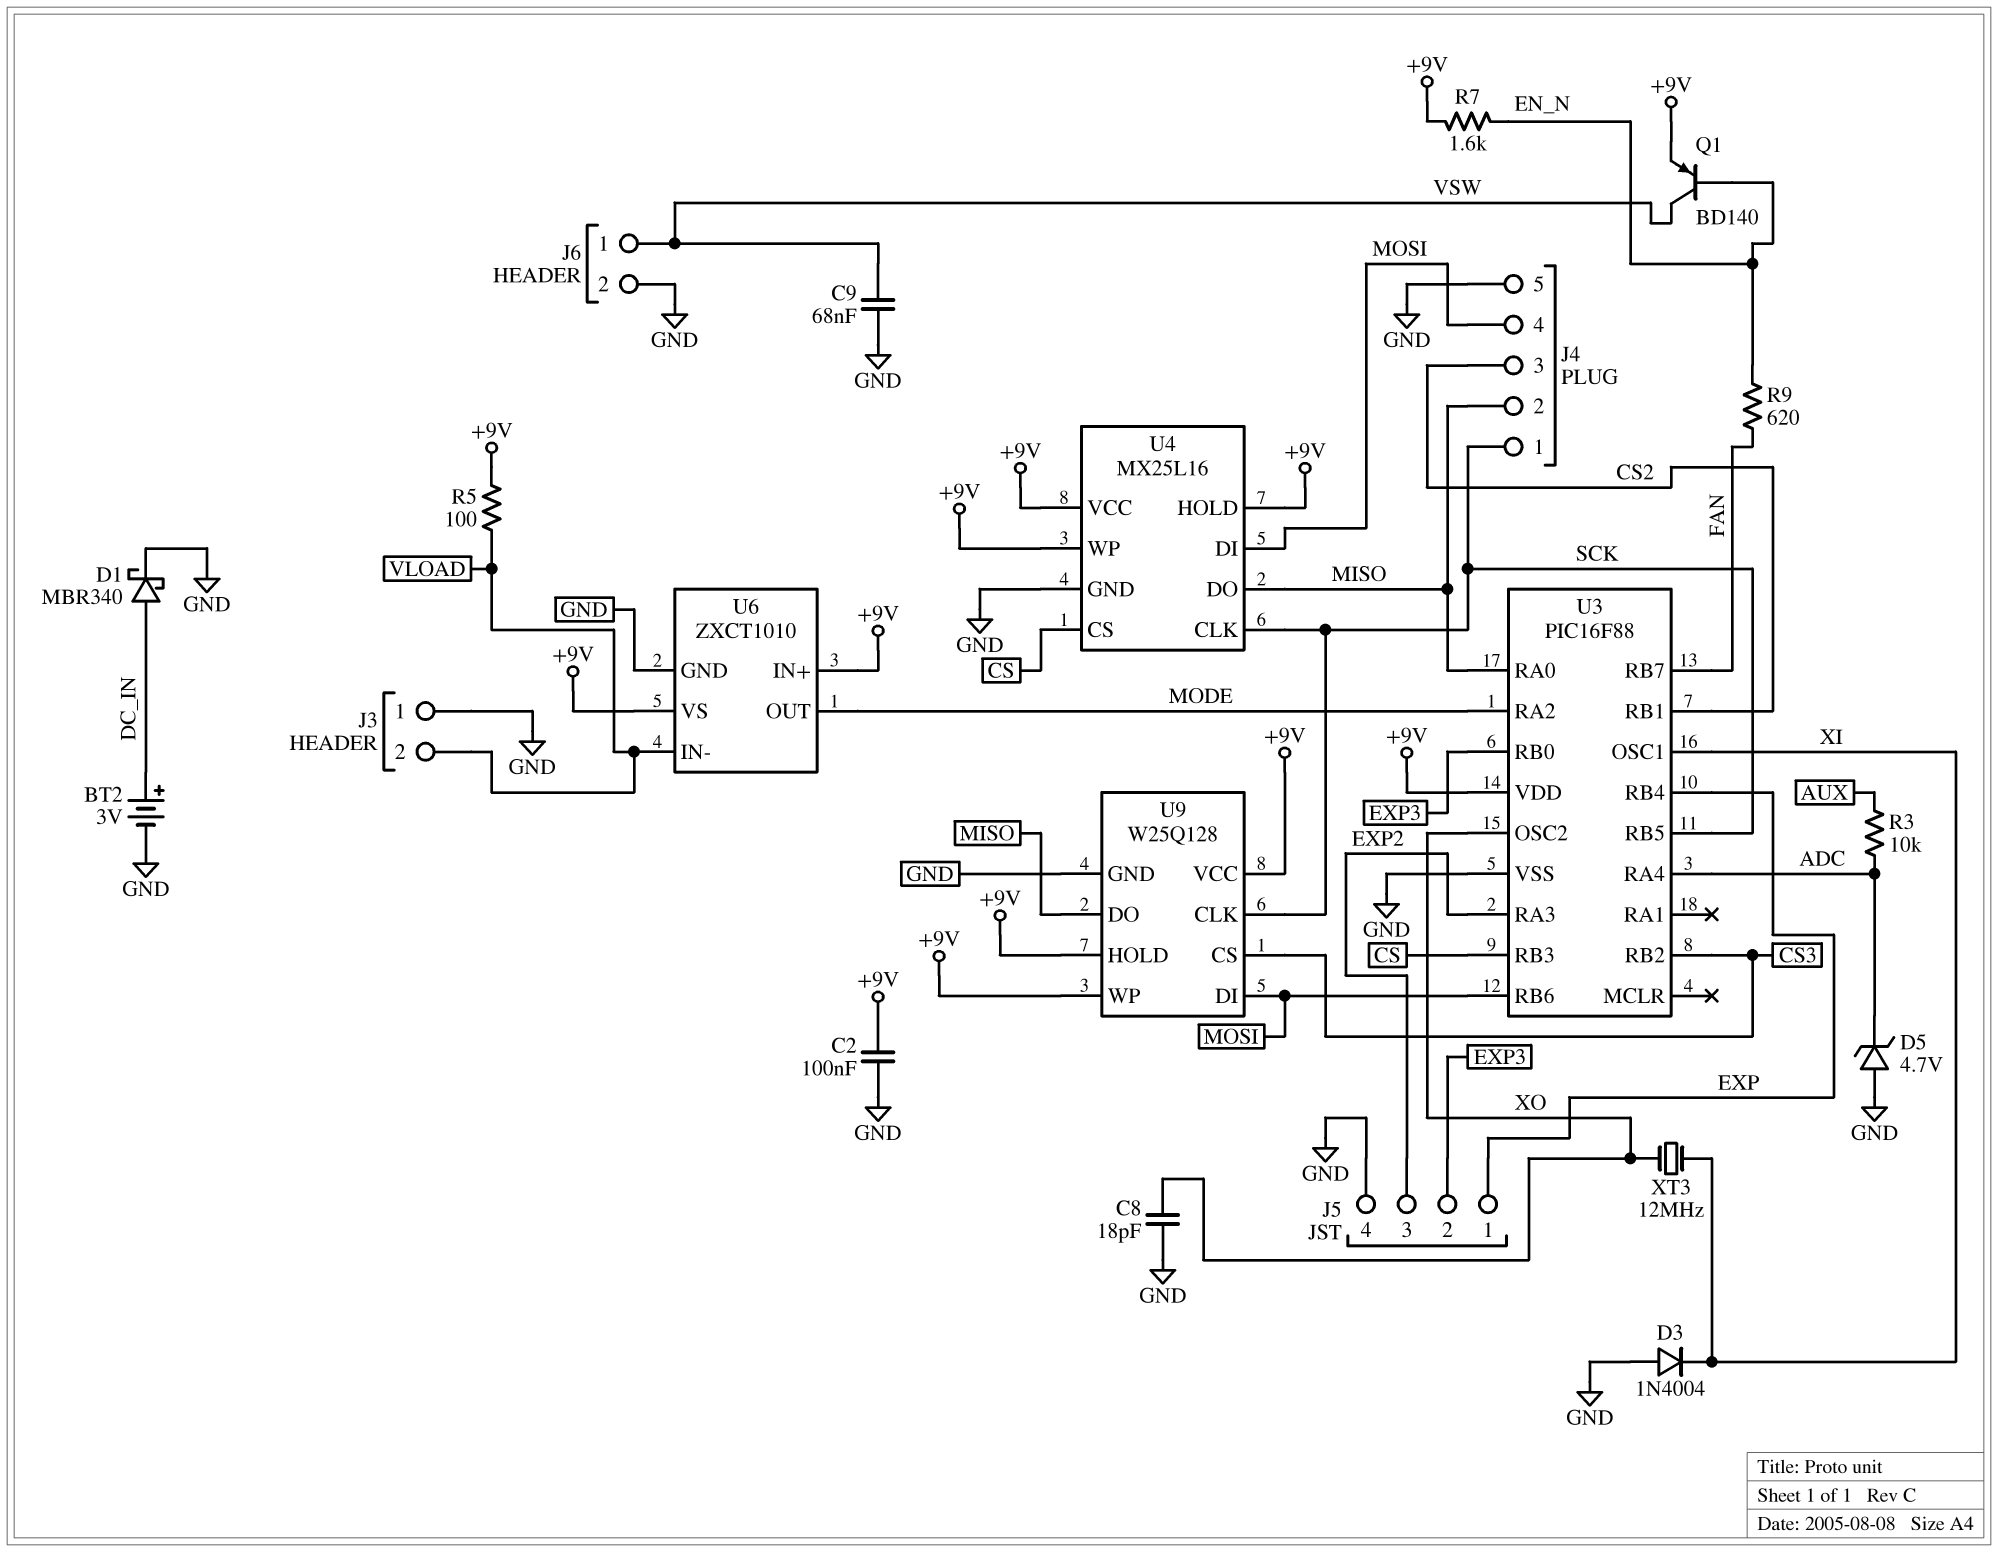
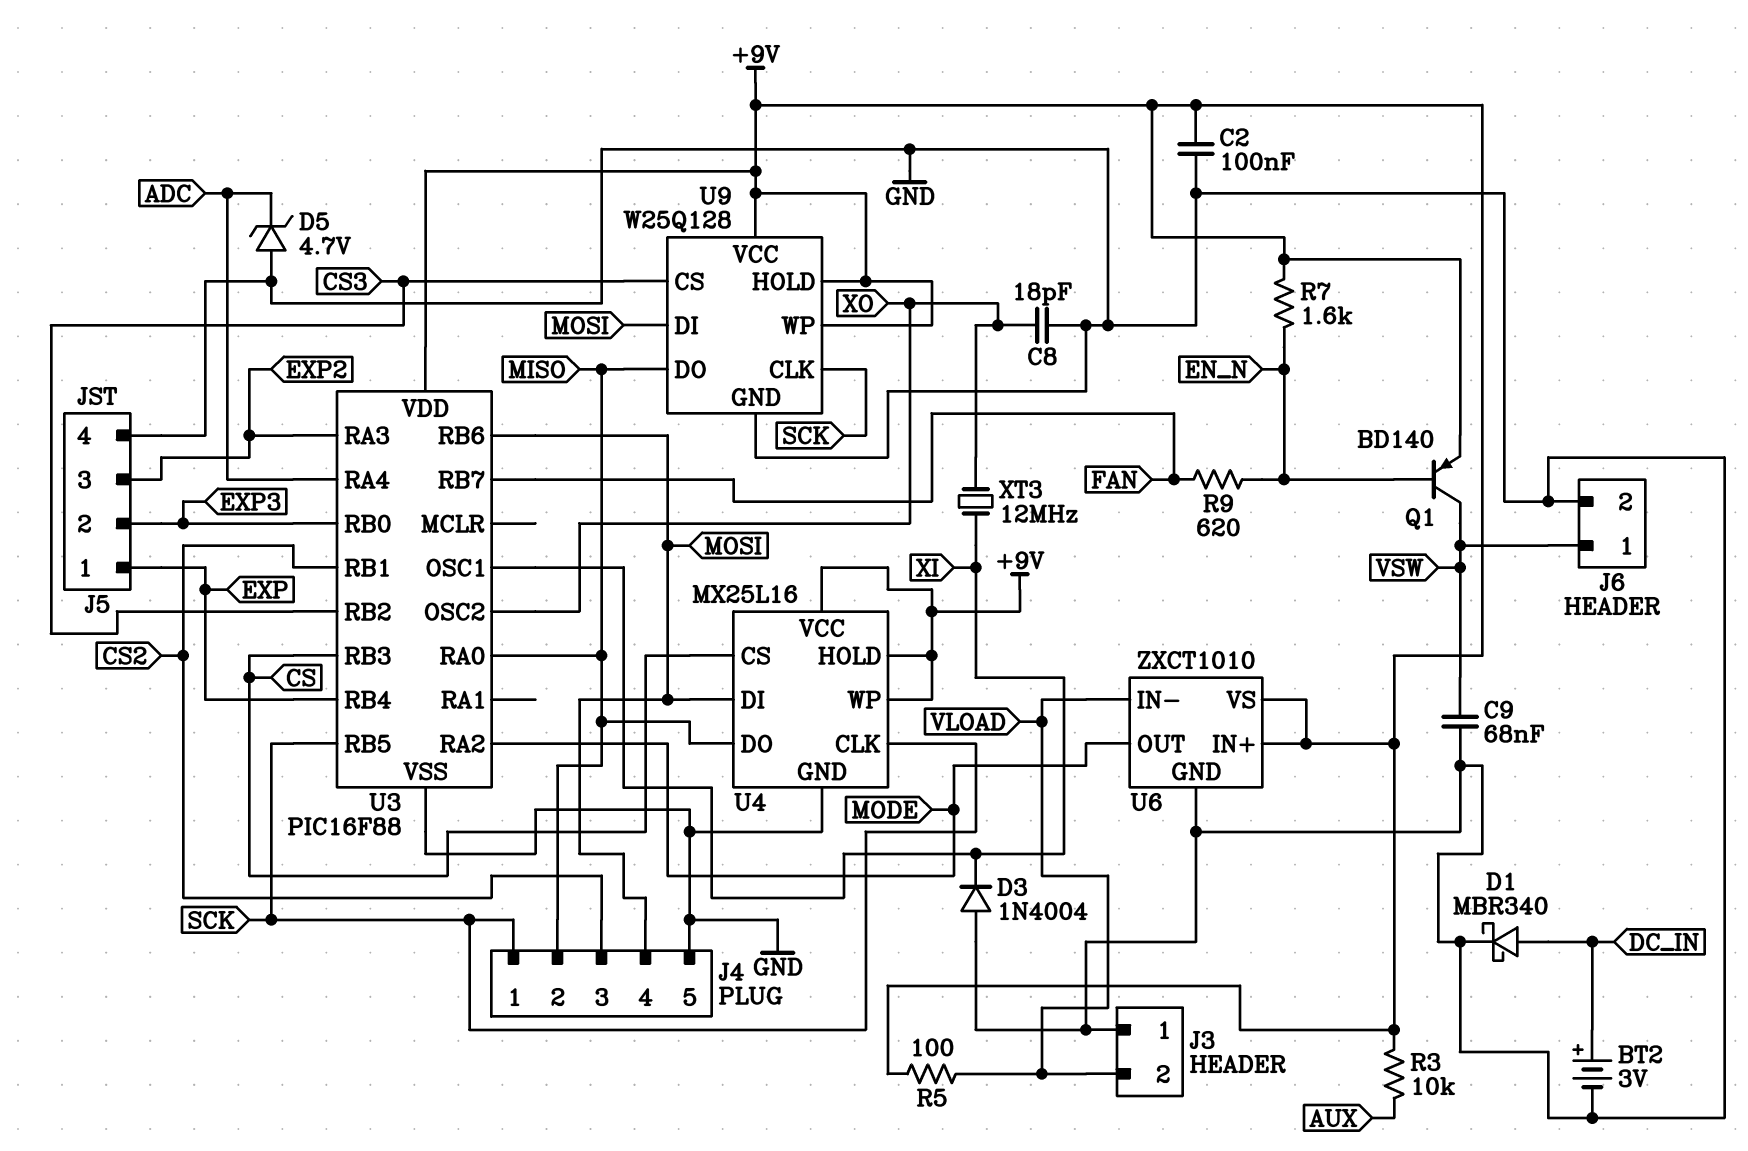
R3: 10k (ADC, AUX) -> 10k (+9V, AUX)

